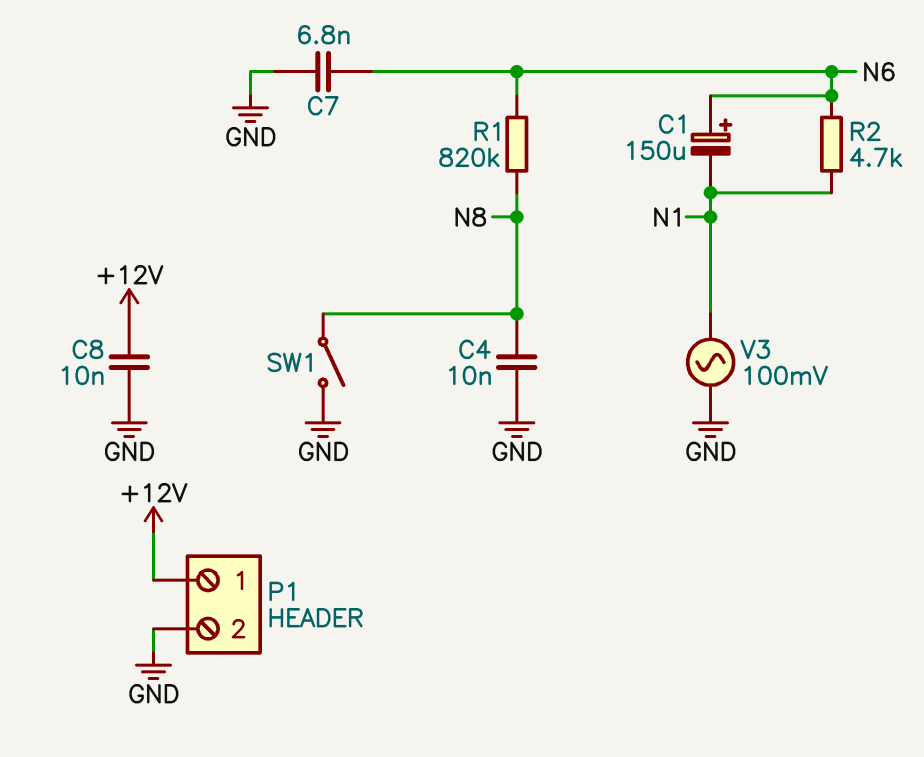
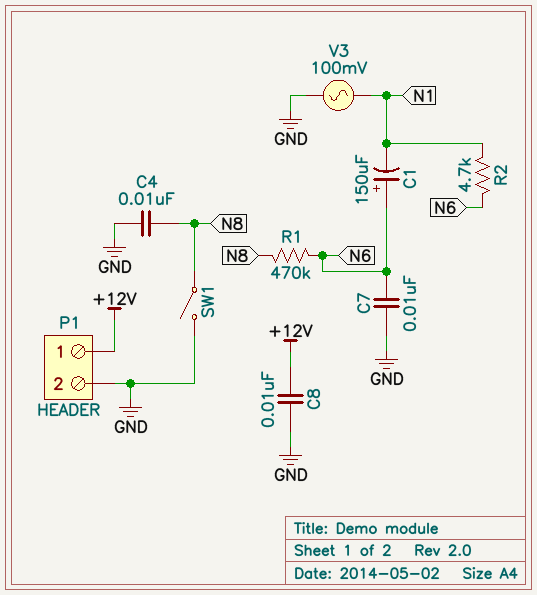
C7: 6.8nF (GND, N6) -> 10nF (GND, N6)
R1: 820k (N6, N8) -> 470k (N6, N8)

